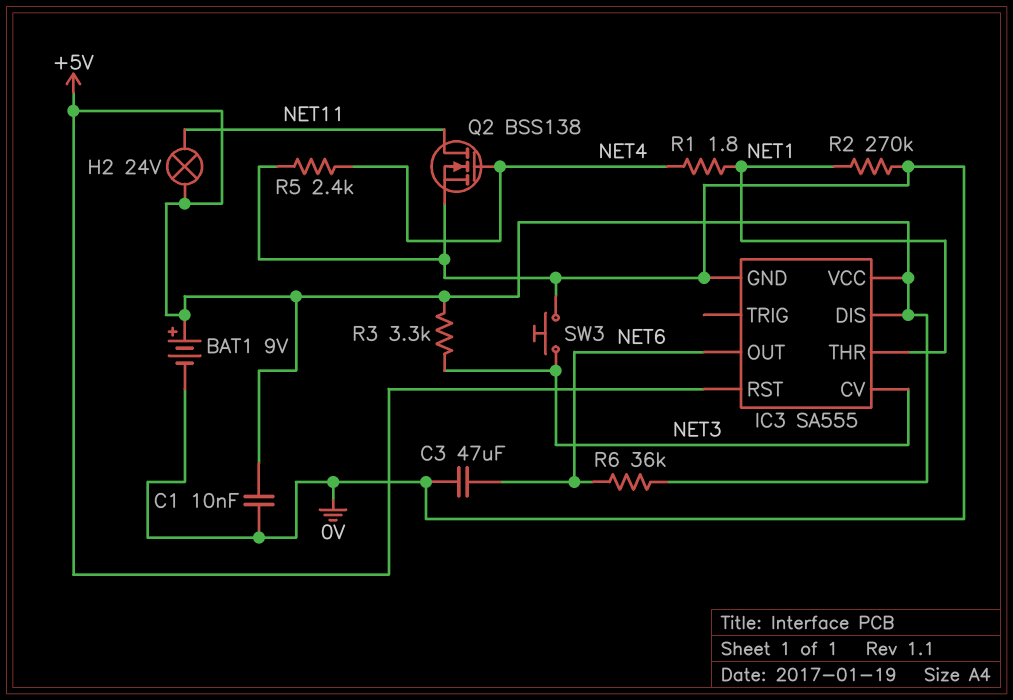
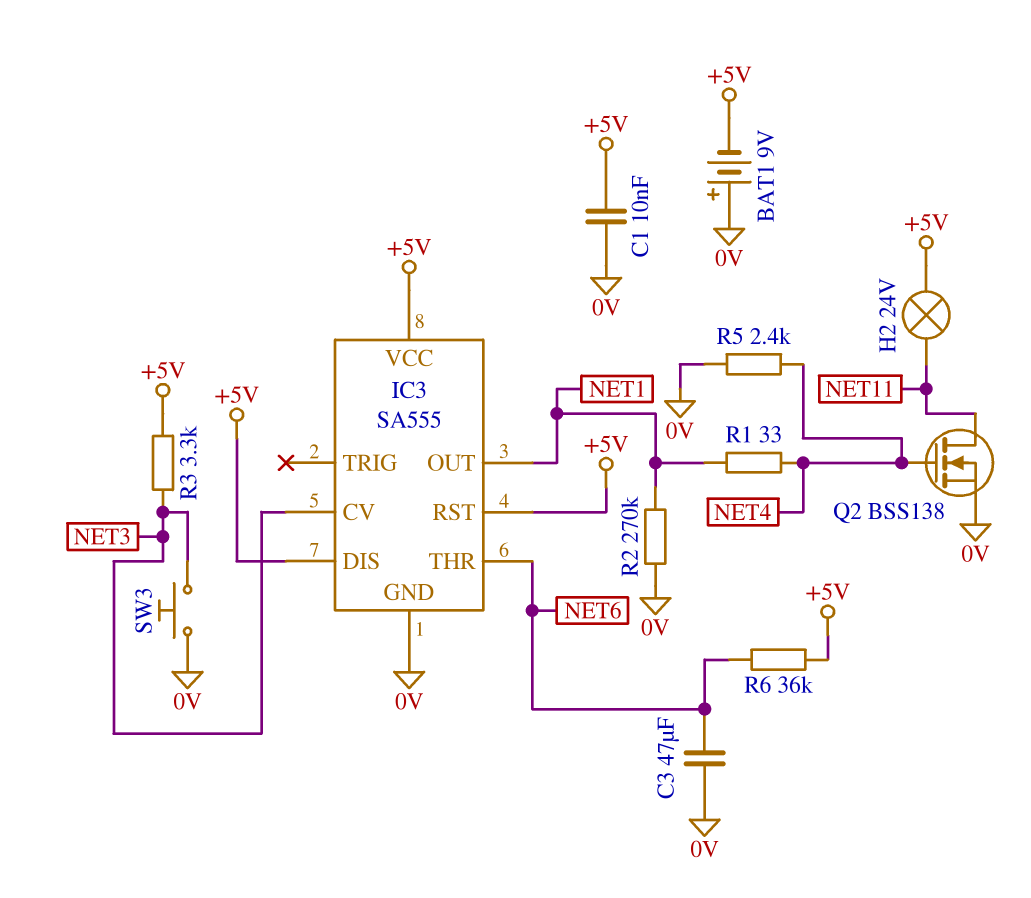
BAT1: 9V (plus +5V, minus 0V) -> 9V (plus 0V, minus +5V)
IC3 pin OUT: NET6 -> NET1
IC3 pin THR: NET1 -> NET6
R1: 1.8 (NET1, NET4) -> 33 (NET1, NET4)

